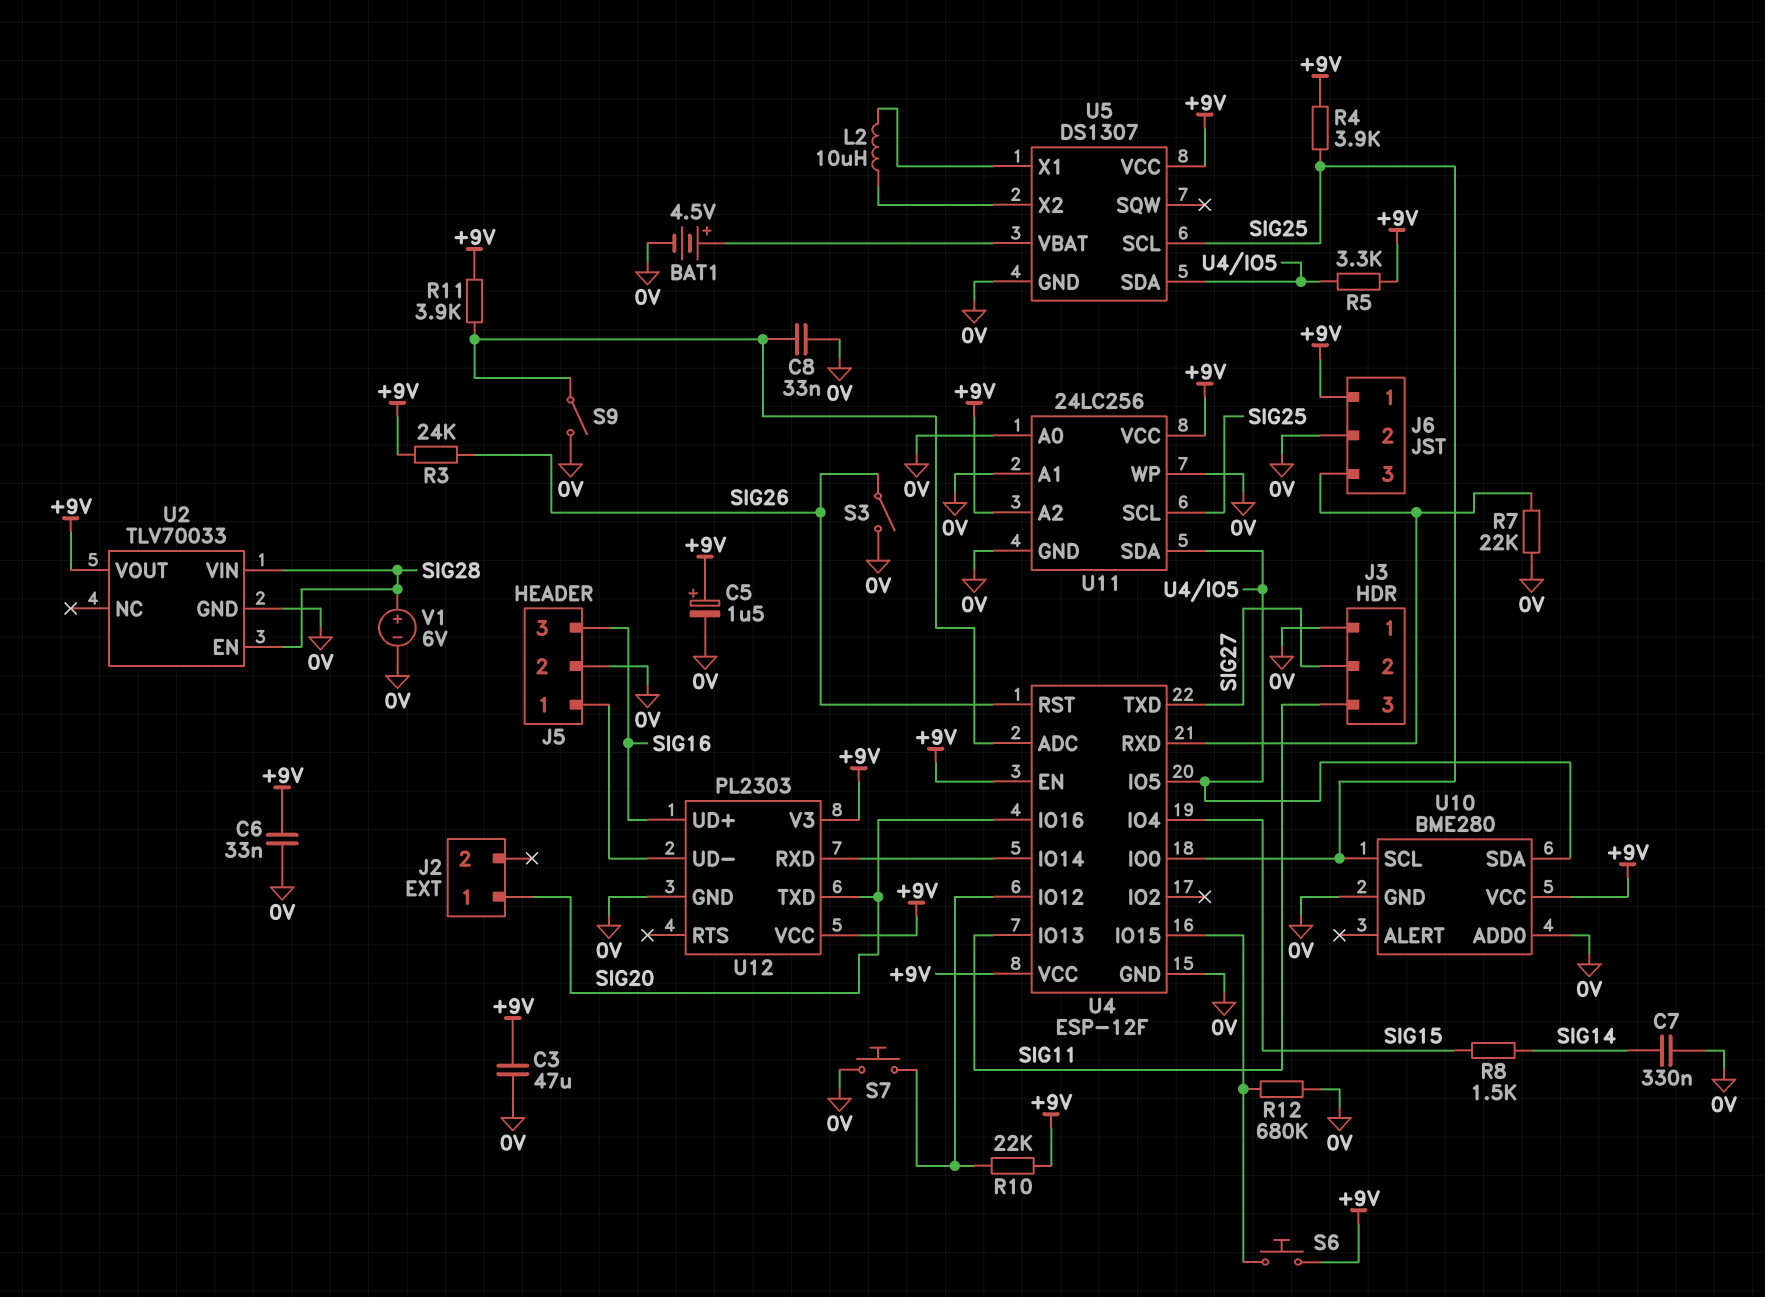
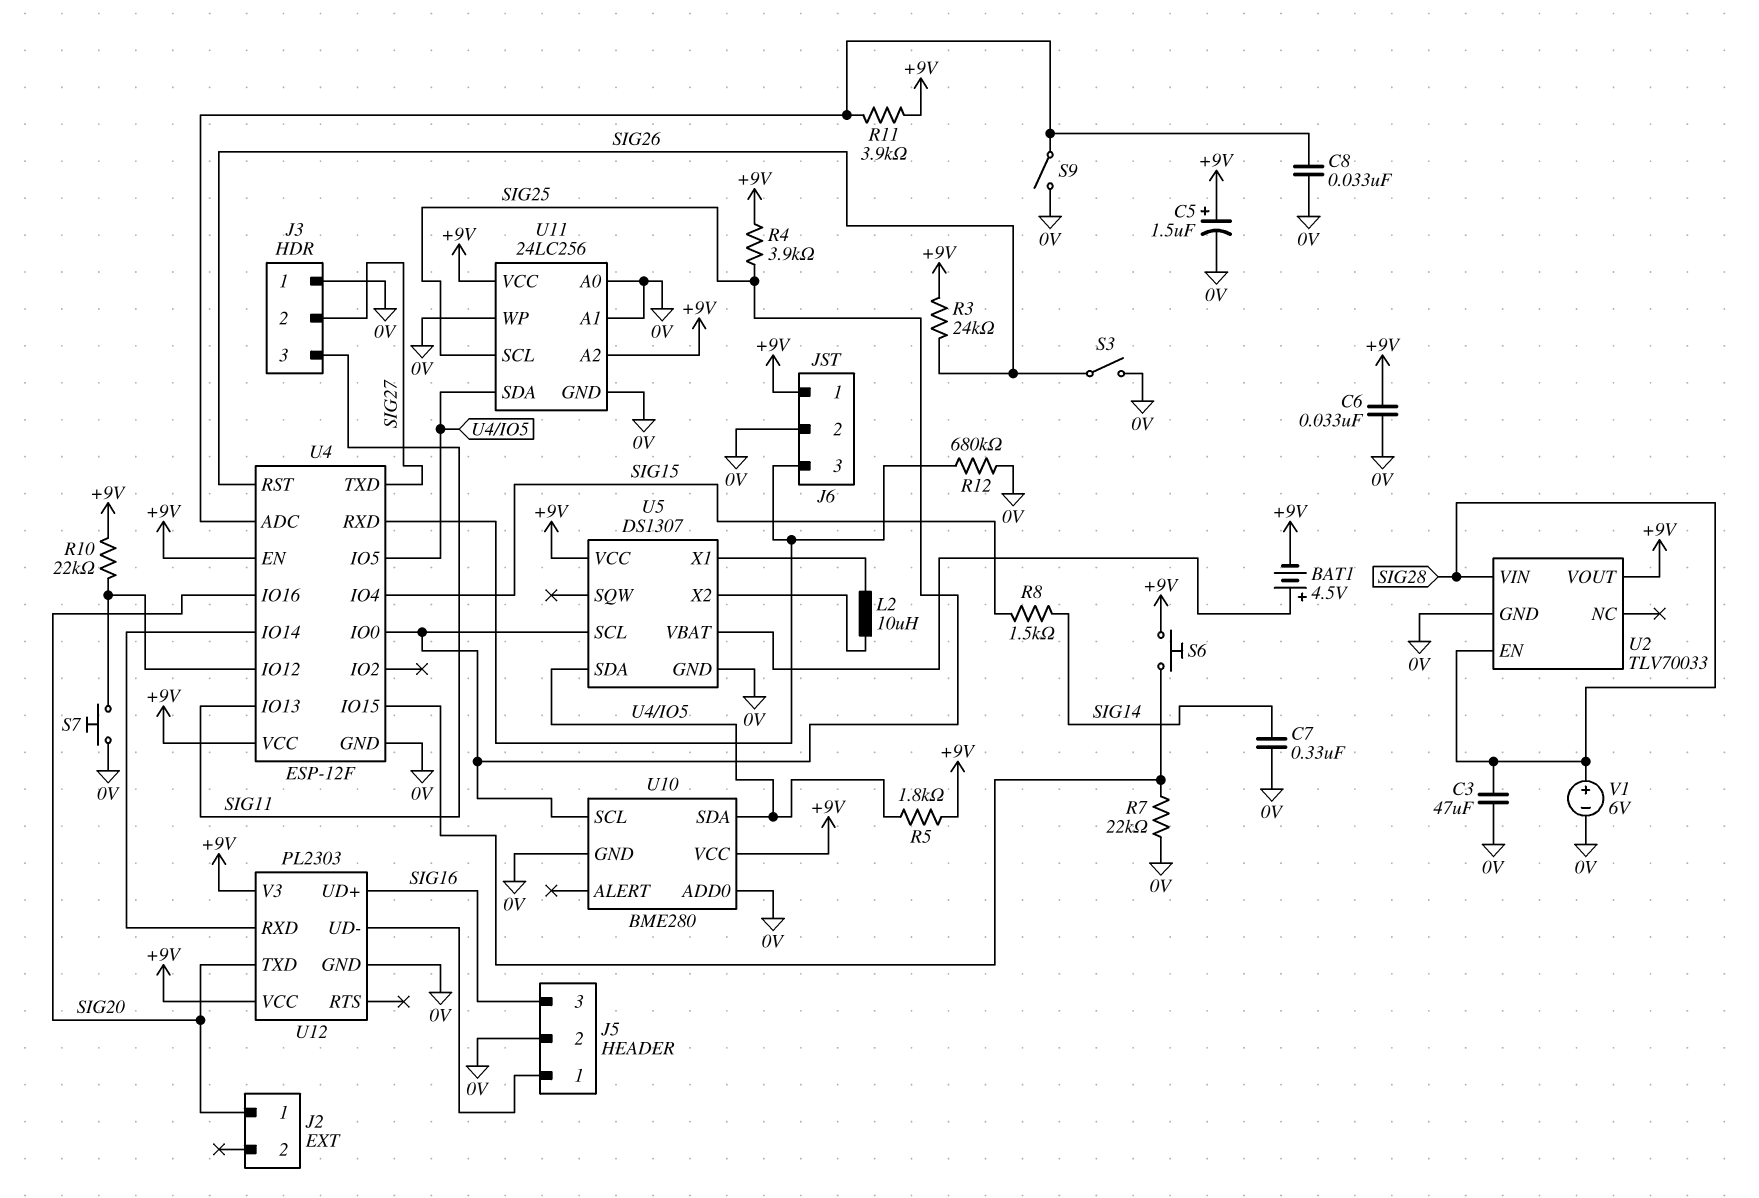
BAT1: 4.5V (plus U5/VBAT, minus 0V) -> 4.5V (plus U5/VBAT, minus +9V)
C3: 47uF (+9V, 0V) -> 47uF (0V, SIG28)
R5: 3.3k (+9V, U4/IO5) -> 1.8k (+9V, U4/IO5)
R7: 22k (0V, J6/3) -> 22k (0V, U4/IO15)
R12: 680k (0V, U4/IO15) -> 680k (0V, J6/3)

